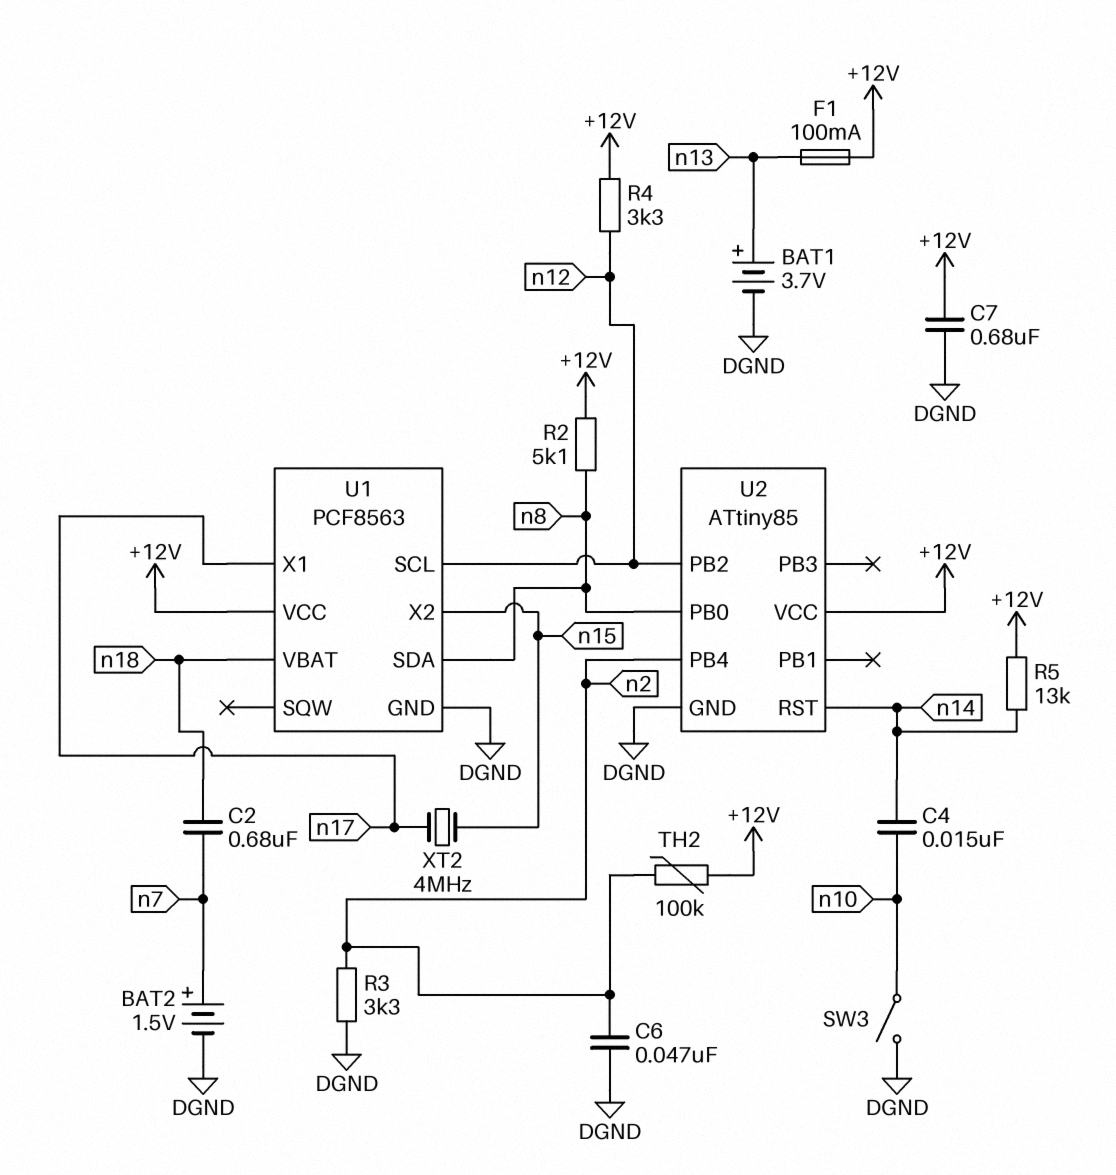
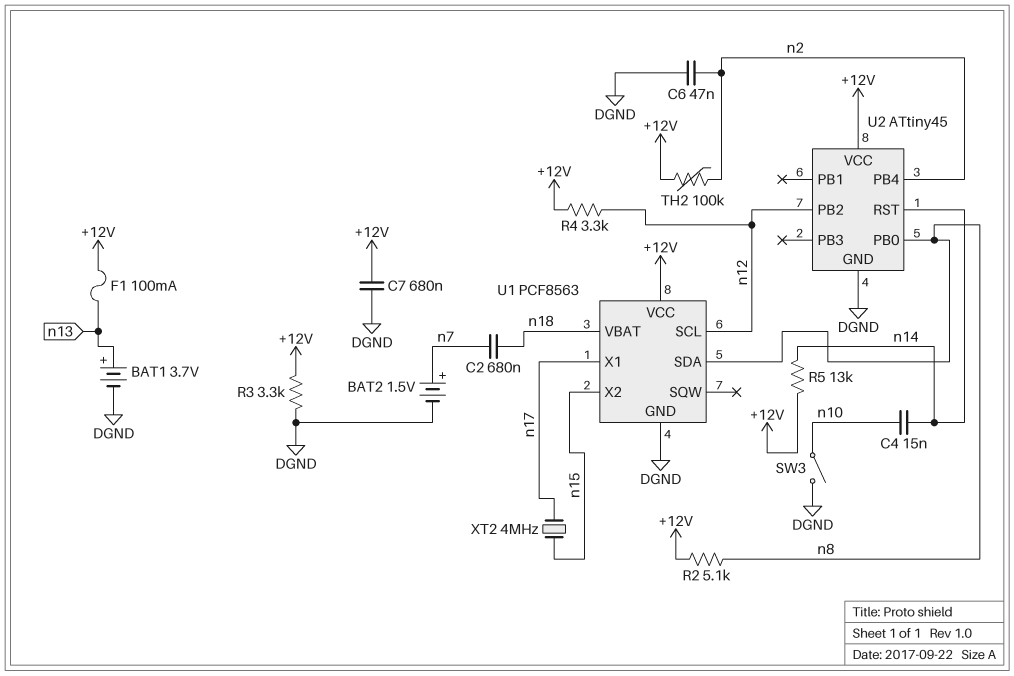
R3: 3.3k (DGND, n2) -> 3.3k (+12V, DGND)
U2: ATtiny85 -> ATtiny45

